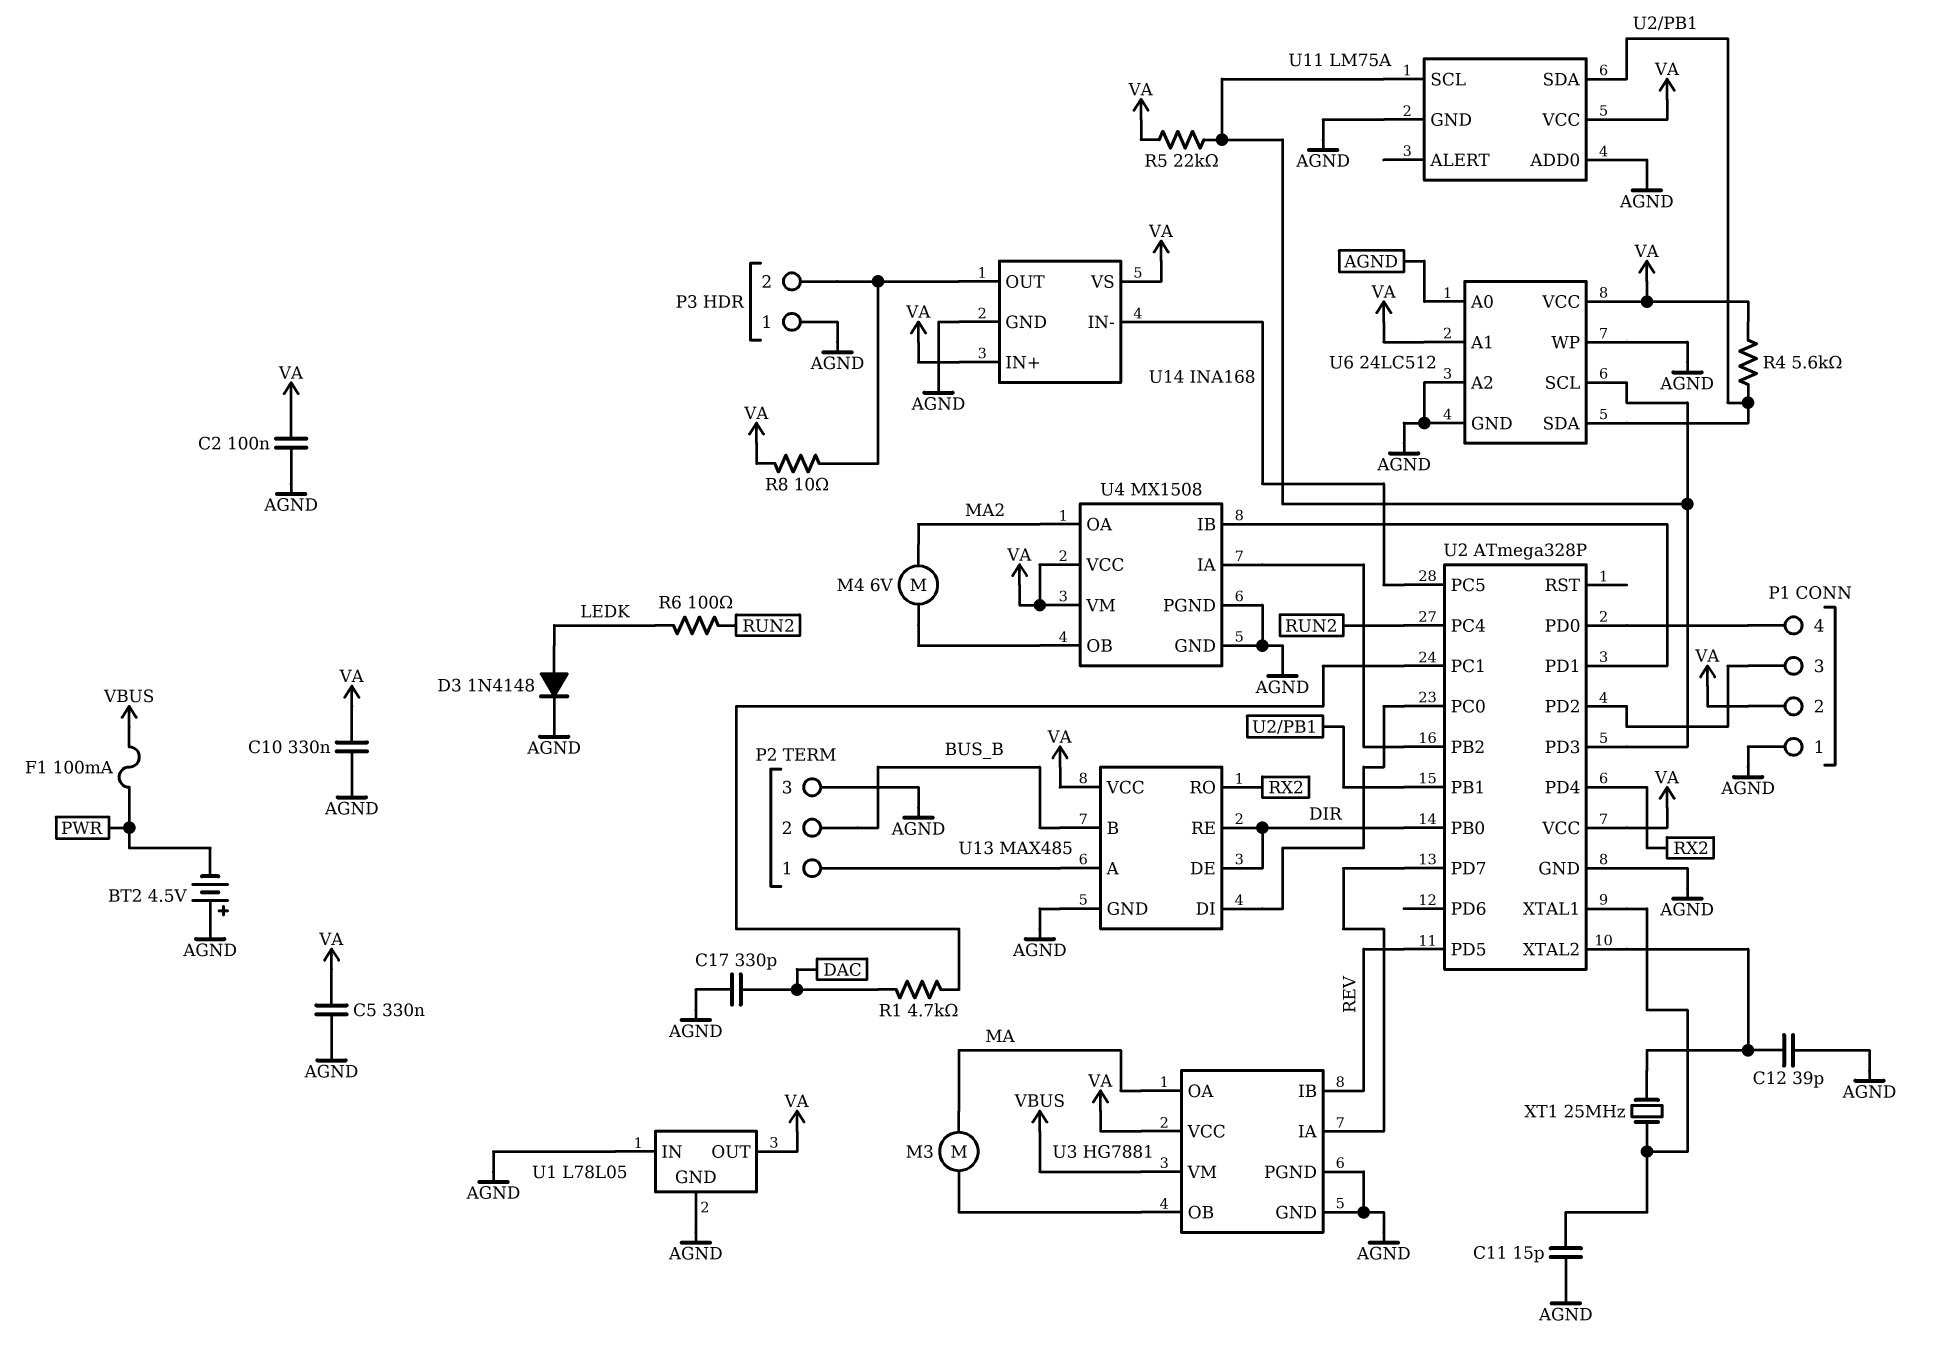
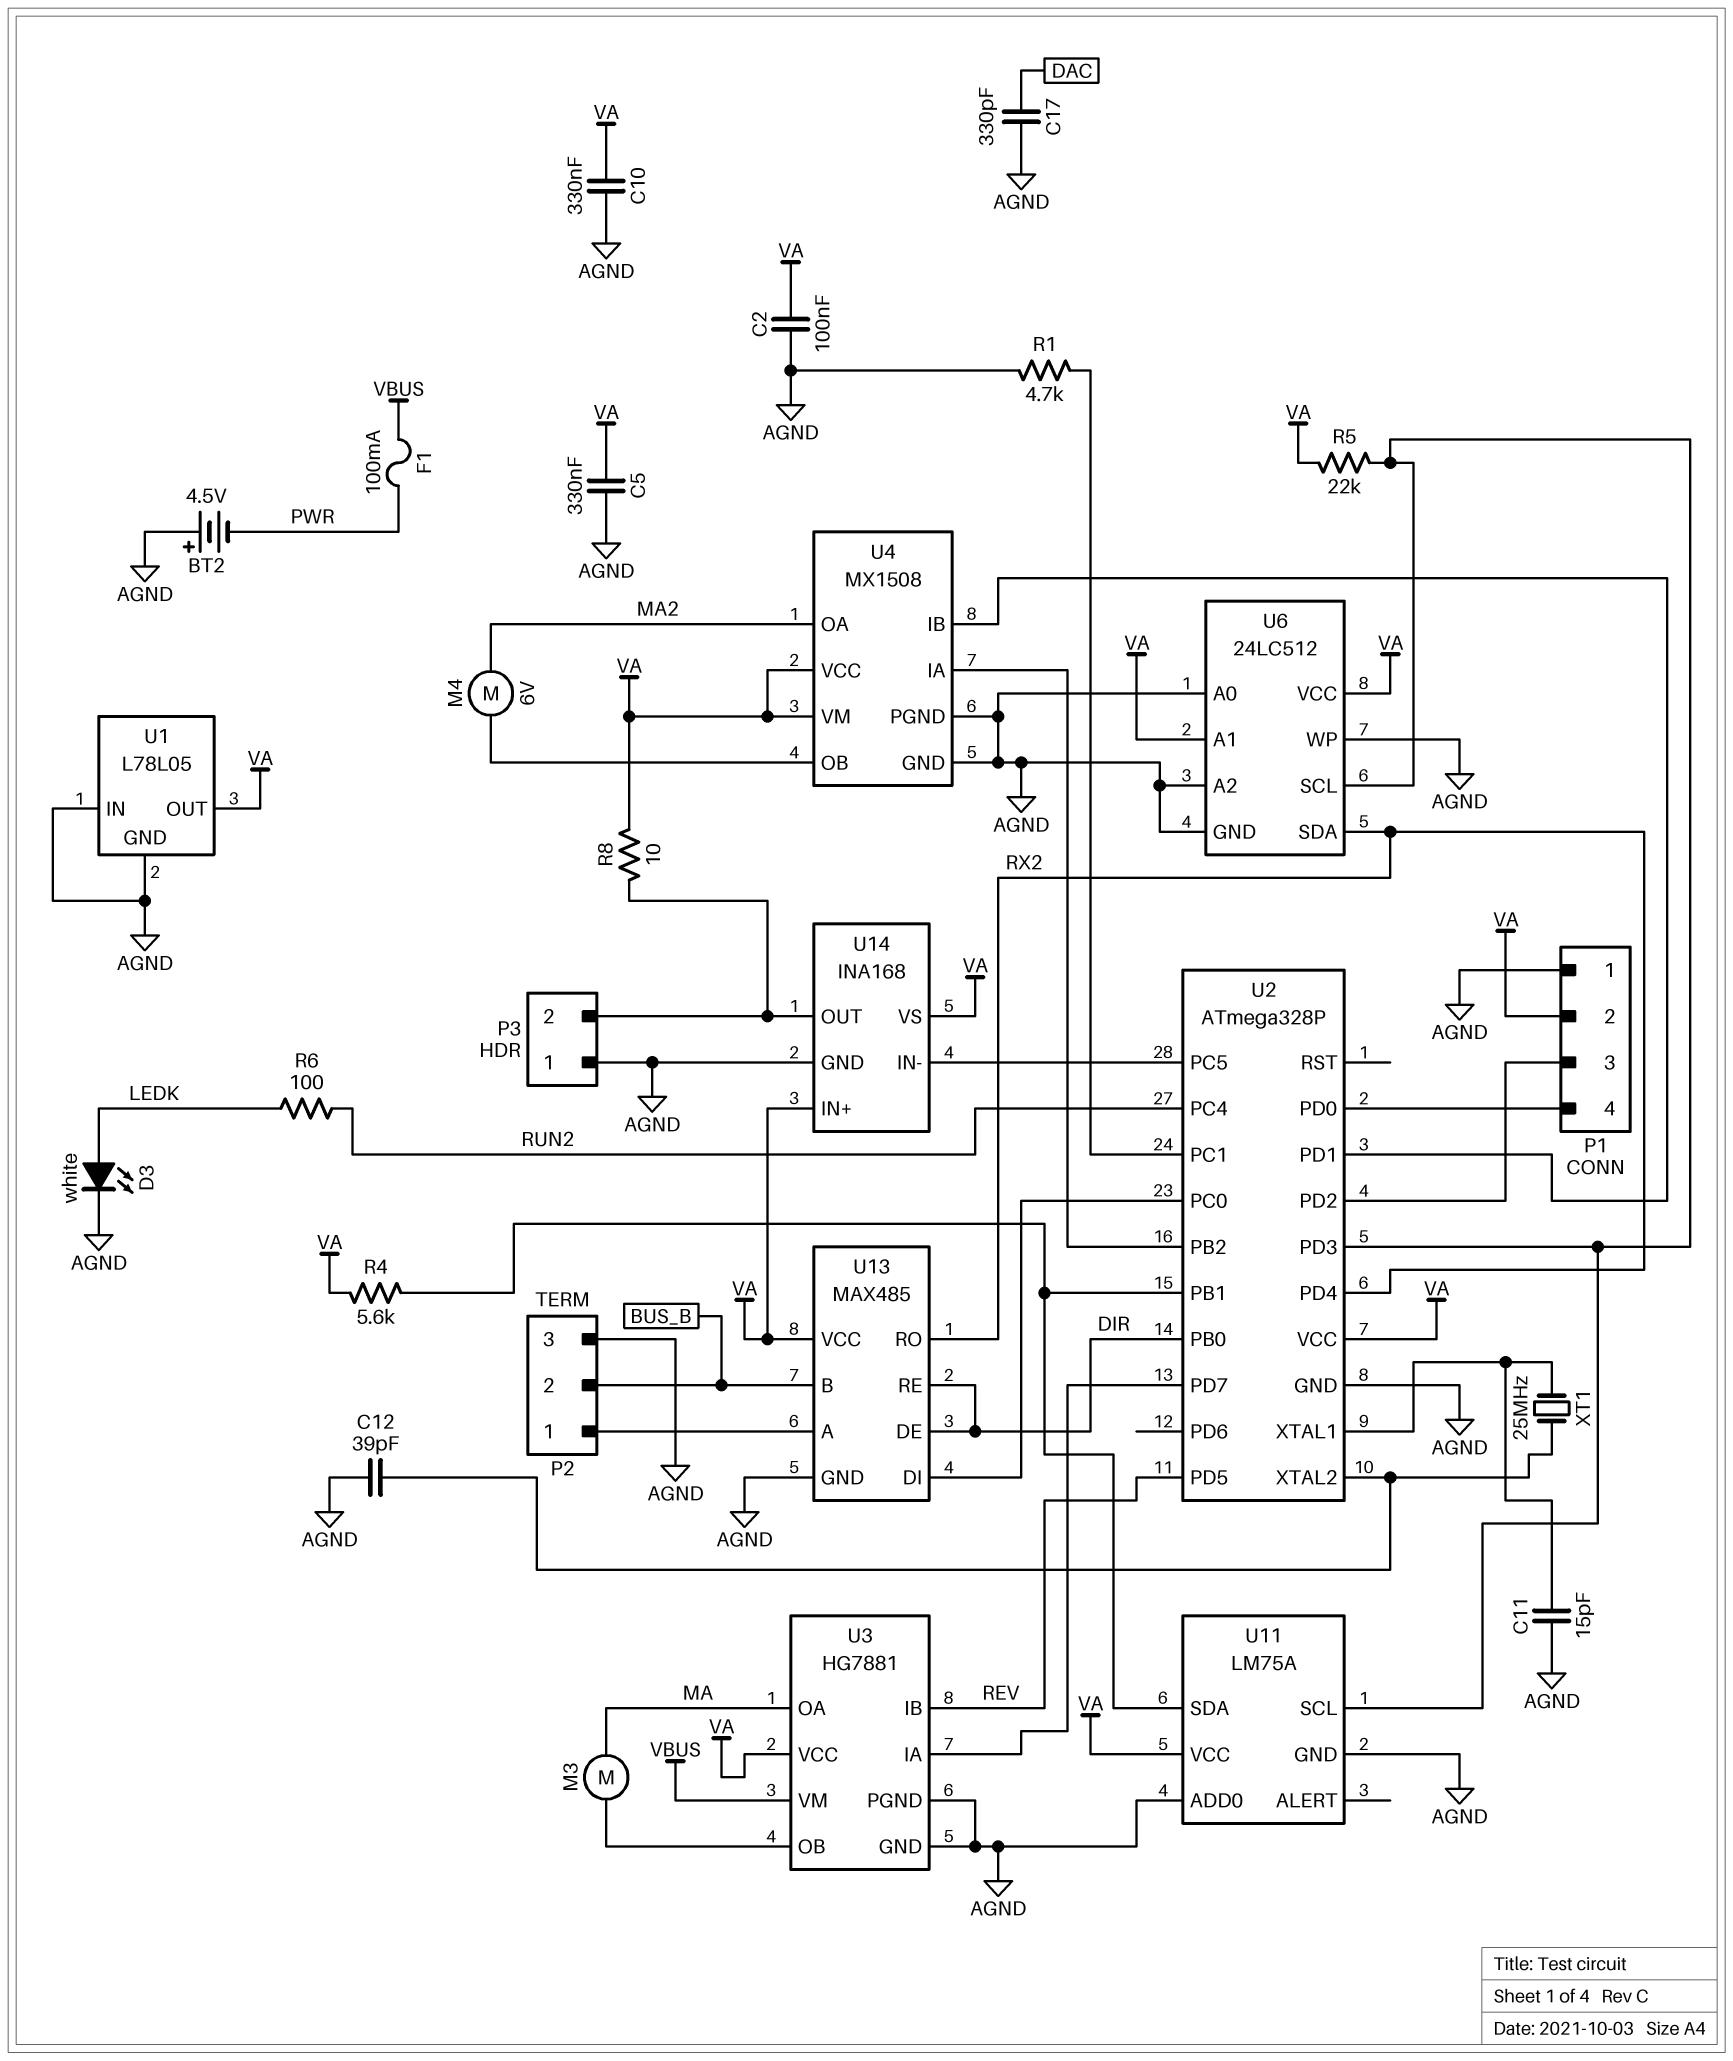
D3: diode 1N4148 (A LEDK, K AGND) -> LED white (A LEDK, K AGND)
R1: 4.7k (DAC, U2/PC1) -> 4.7k (AGND, U2/PC1)
U6 pin SDA: U2/PB1 -> RX2

